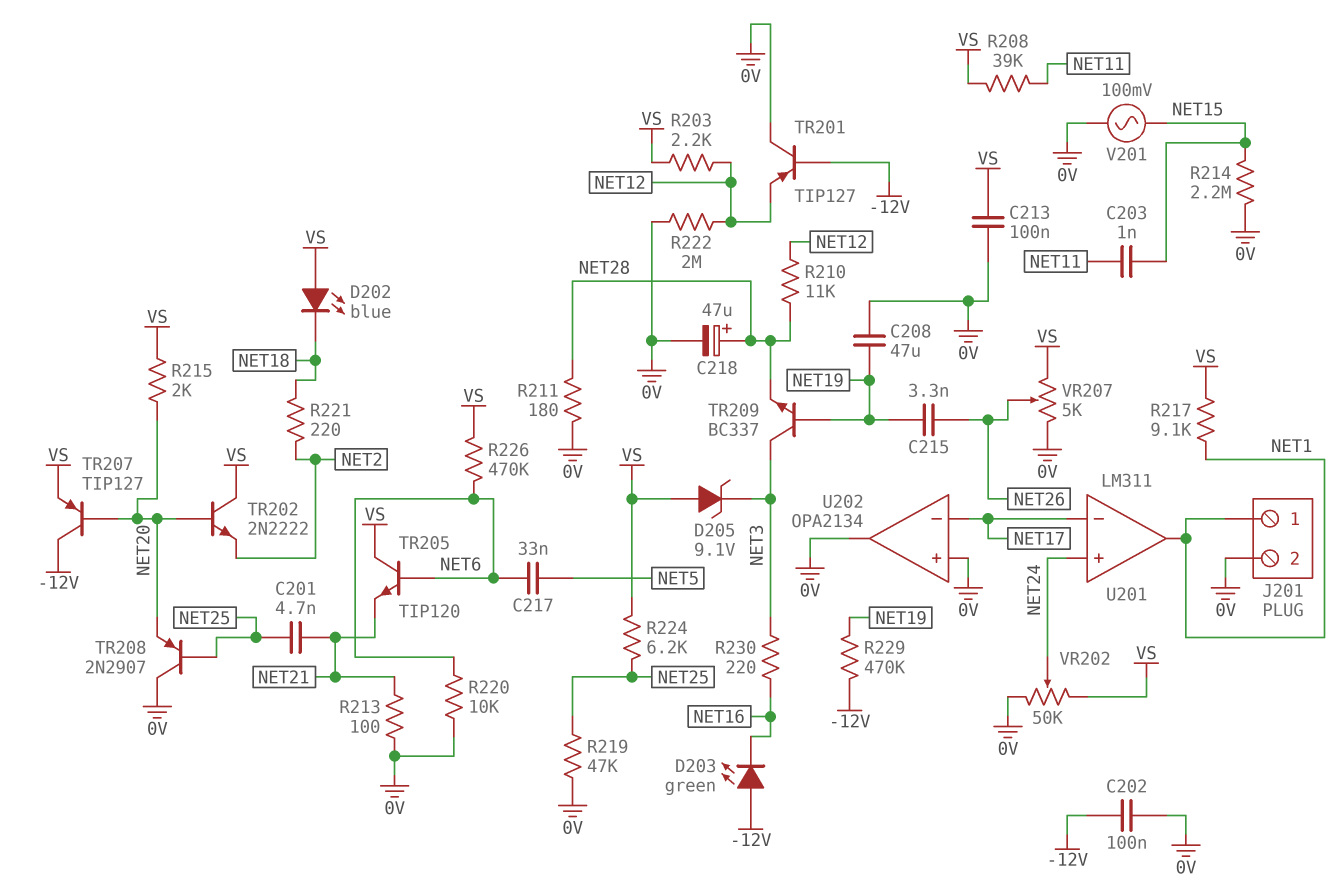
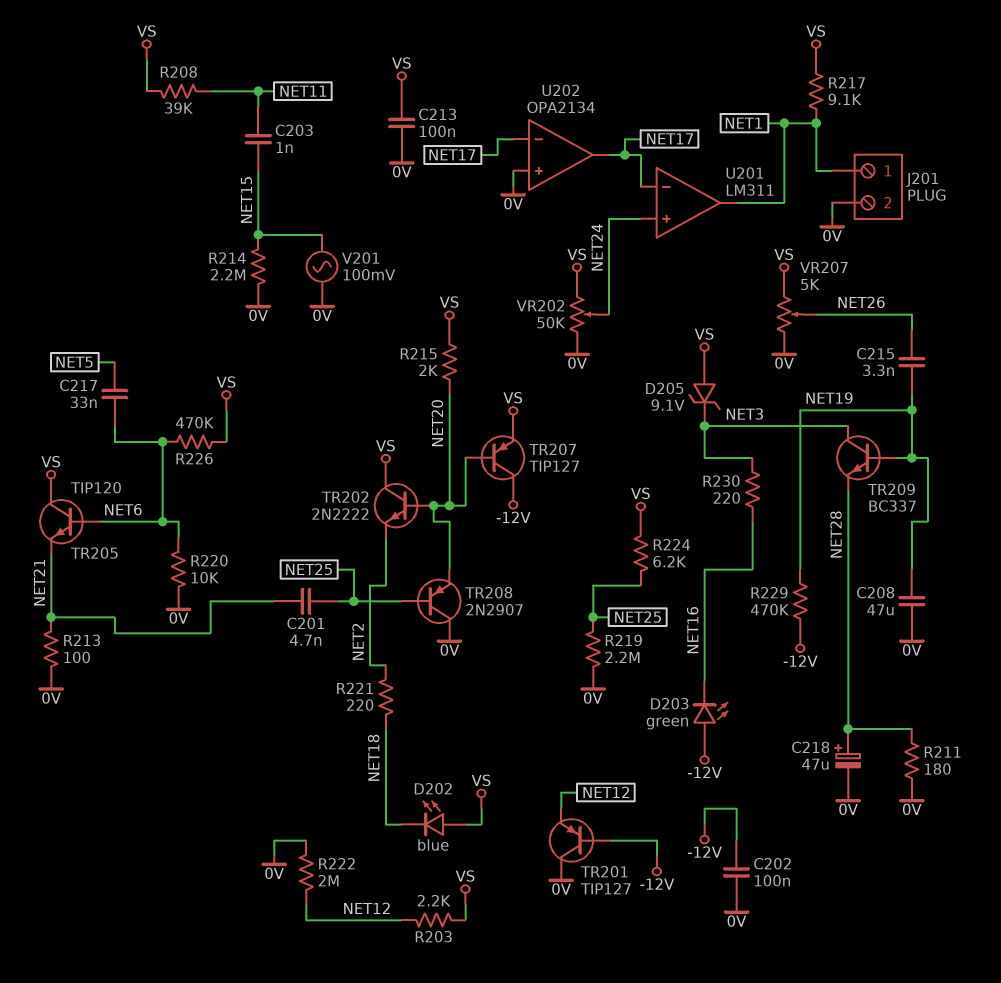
R210: 11k (NET12, NET28) -> none
R219: 47k (0V, NET25) -> 2.2M (0V, NET25)
U202 pin out: 0V -> NET17

